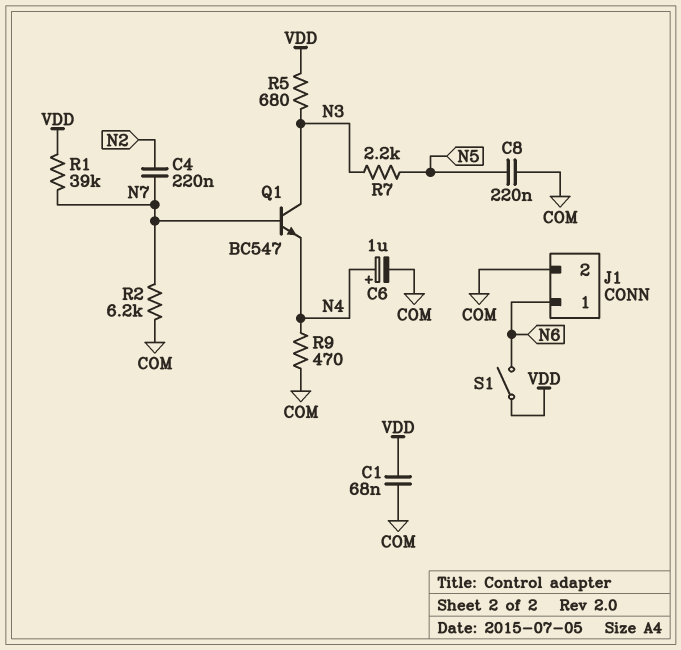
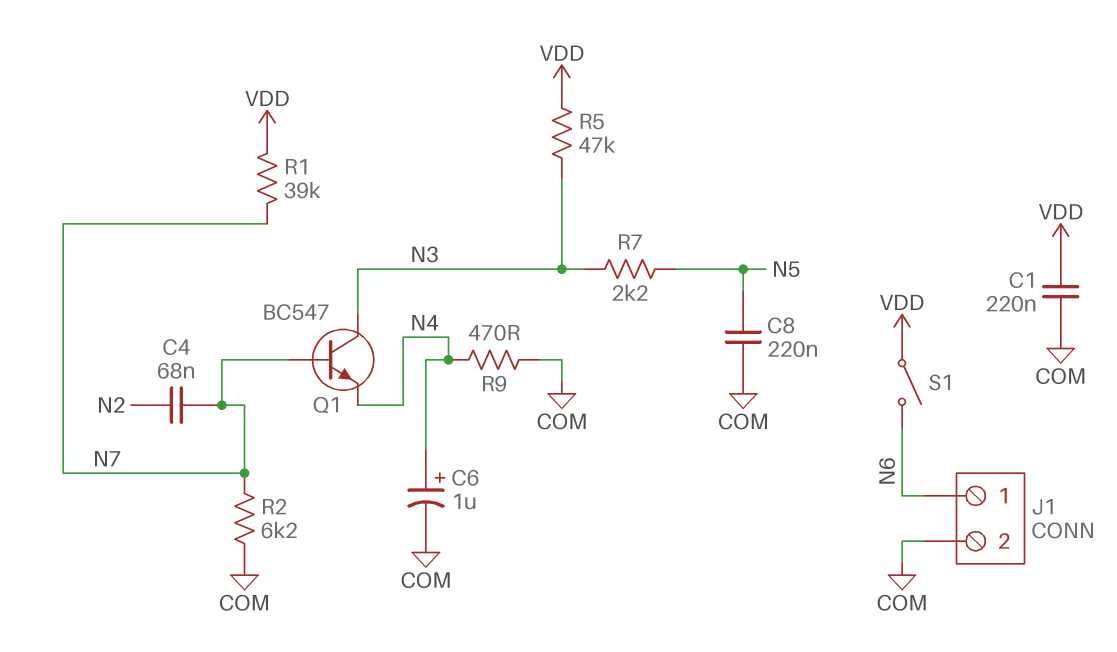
C1: 68nF (COM, VDD) -> 220nF (COM, VDD)
C4: 220nF (N2, N7) -> 68nF (N2, N7)
R5: 680 (N3, VDD) -> 47k (N3, VDD)

